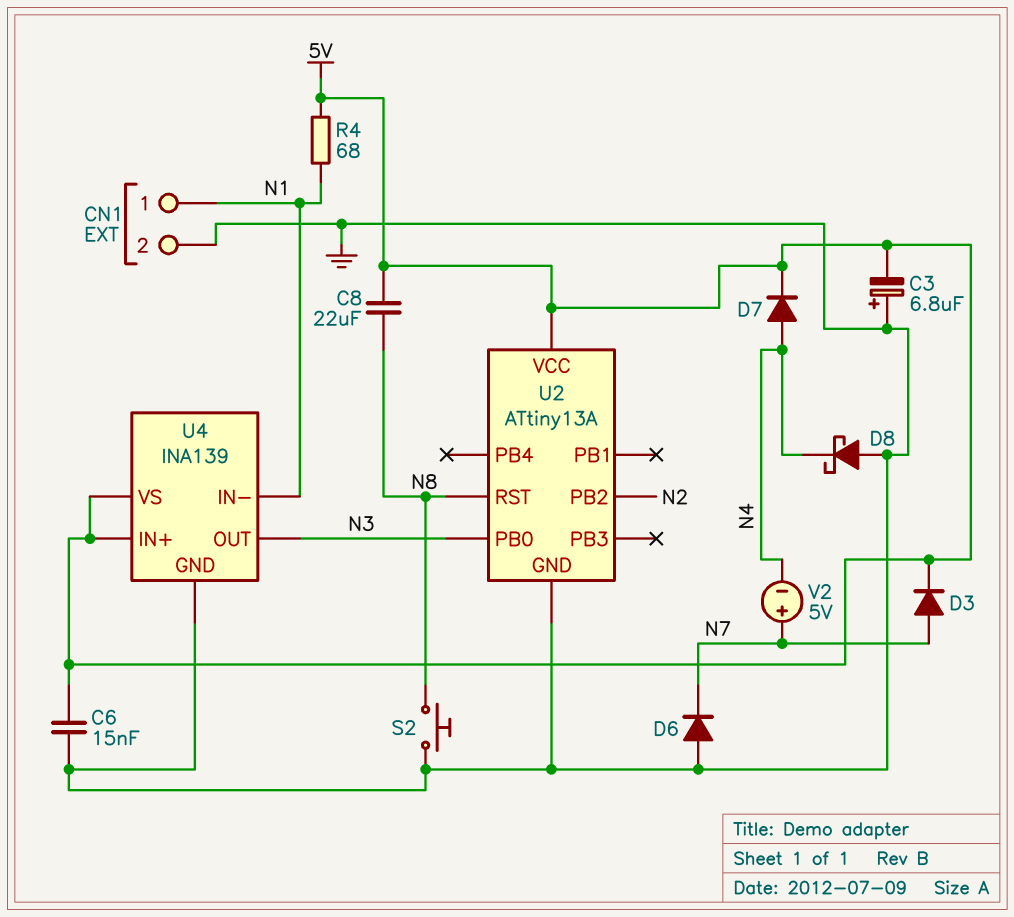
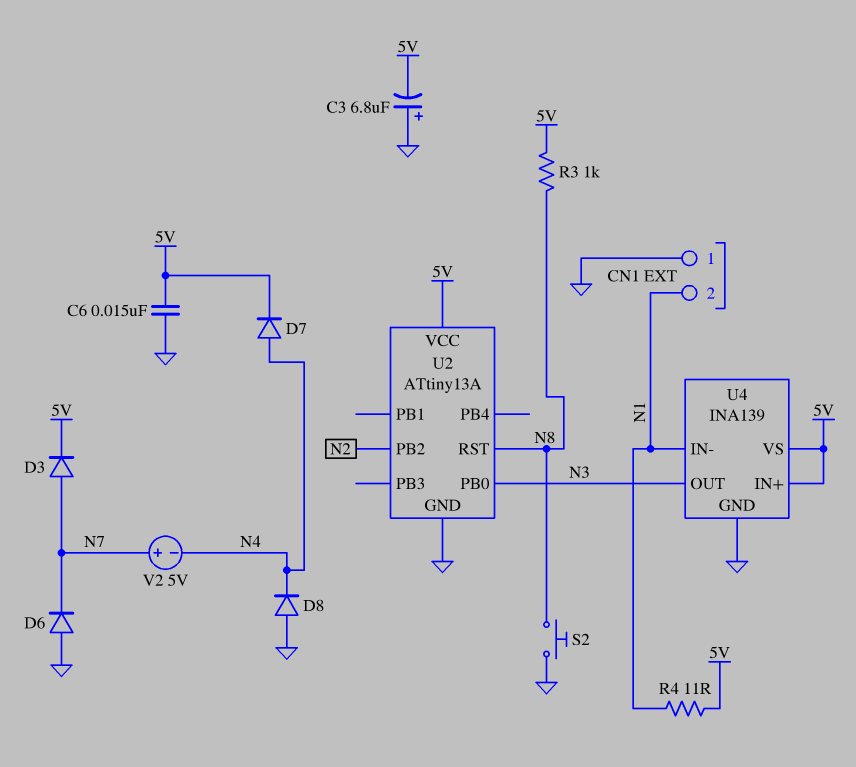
C8: 22uF (5V, N8) -> none
CN1 pin 1: N1 -> GND
CN1 pin 2: GND -> N1
D8: schottky (A GND, K N4) -> diode (A GND, K N4)
R3: none -> 1k (5V, N8)
R4: 68 (5V, N1) -> 11 (5V, N1)

